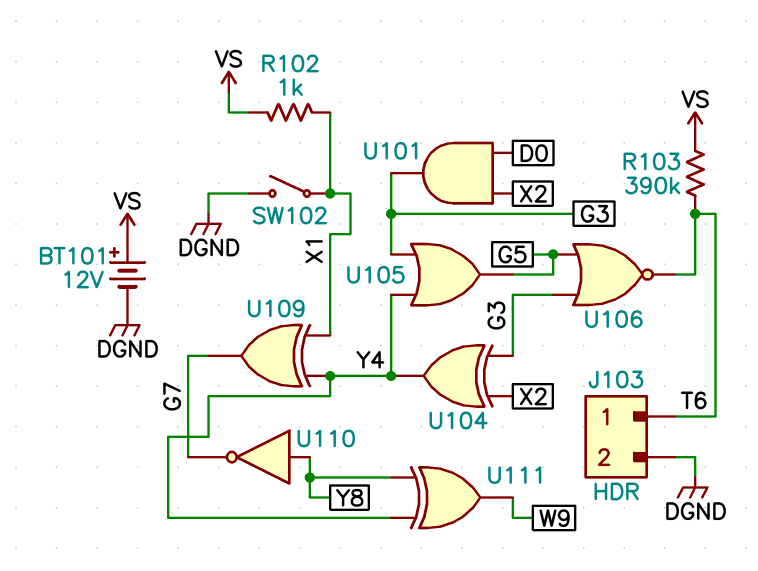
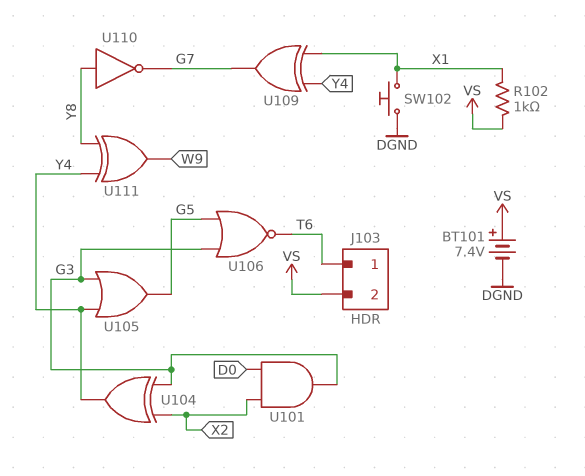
BT101: 12V (plus VS, minus DGND) -> 7.4V (plus VS, minus DGND)
J103 pin 2: DGND -> VS
R103: 390k (T6, VS) -> none
SW102: switch (DGND, X1) -> button (DGND, X1)

